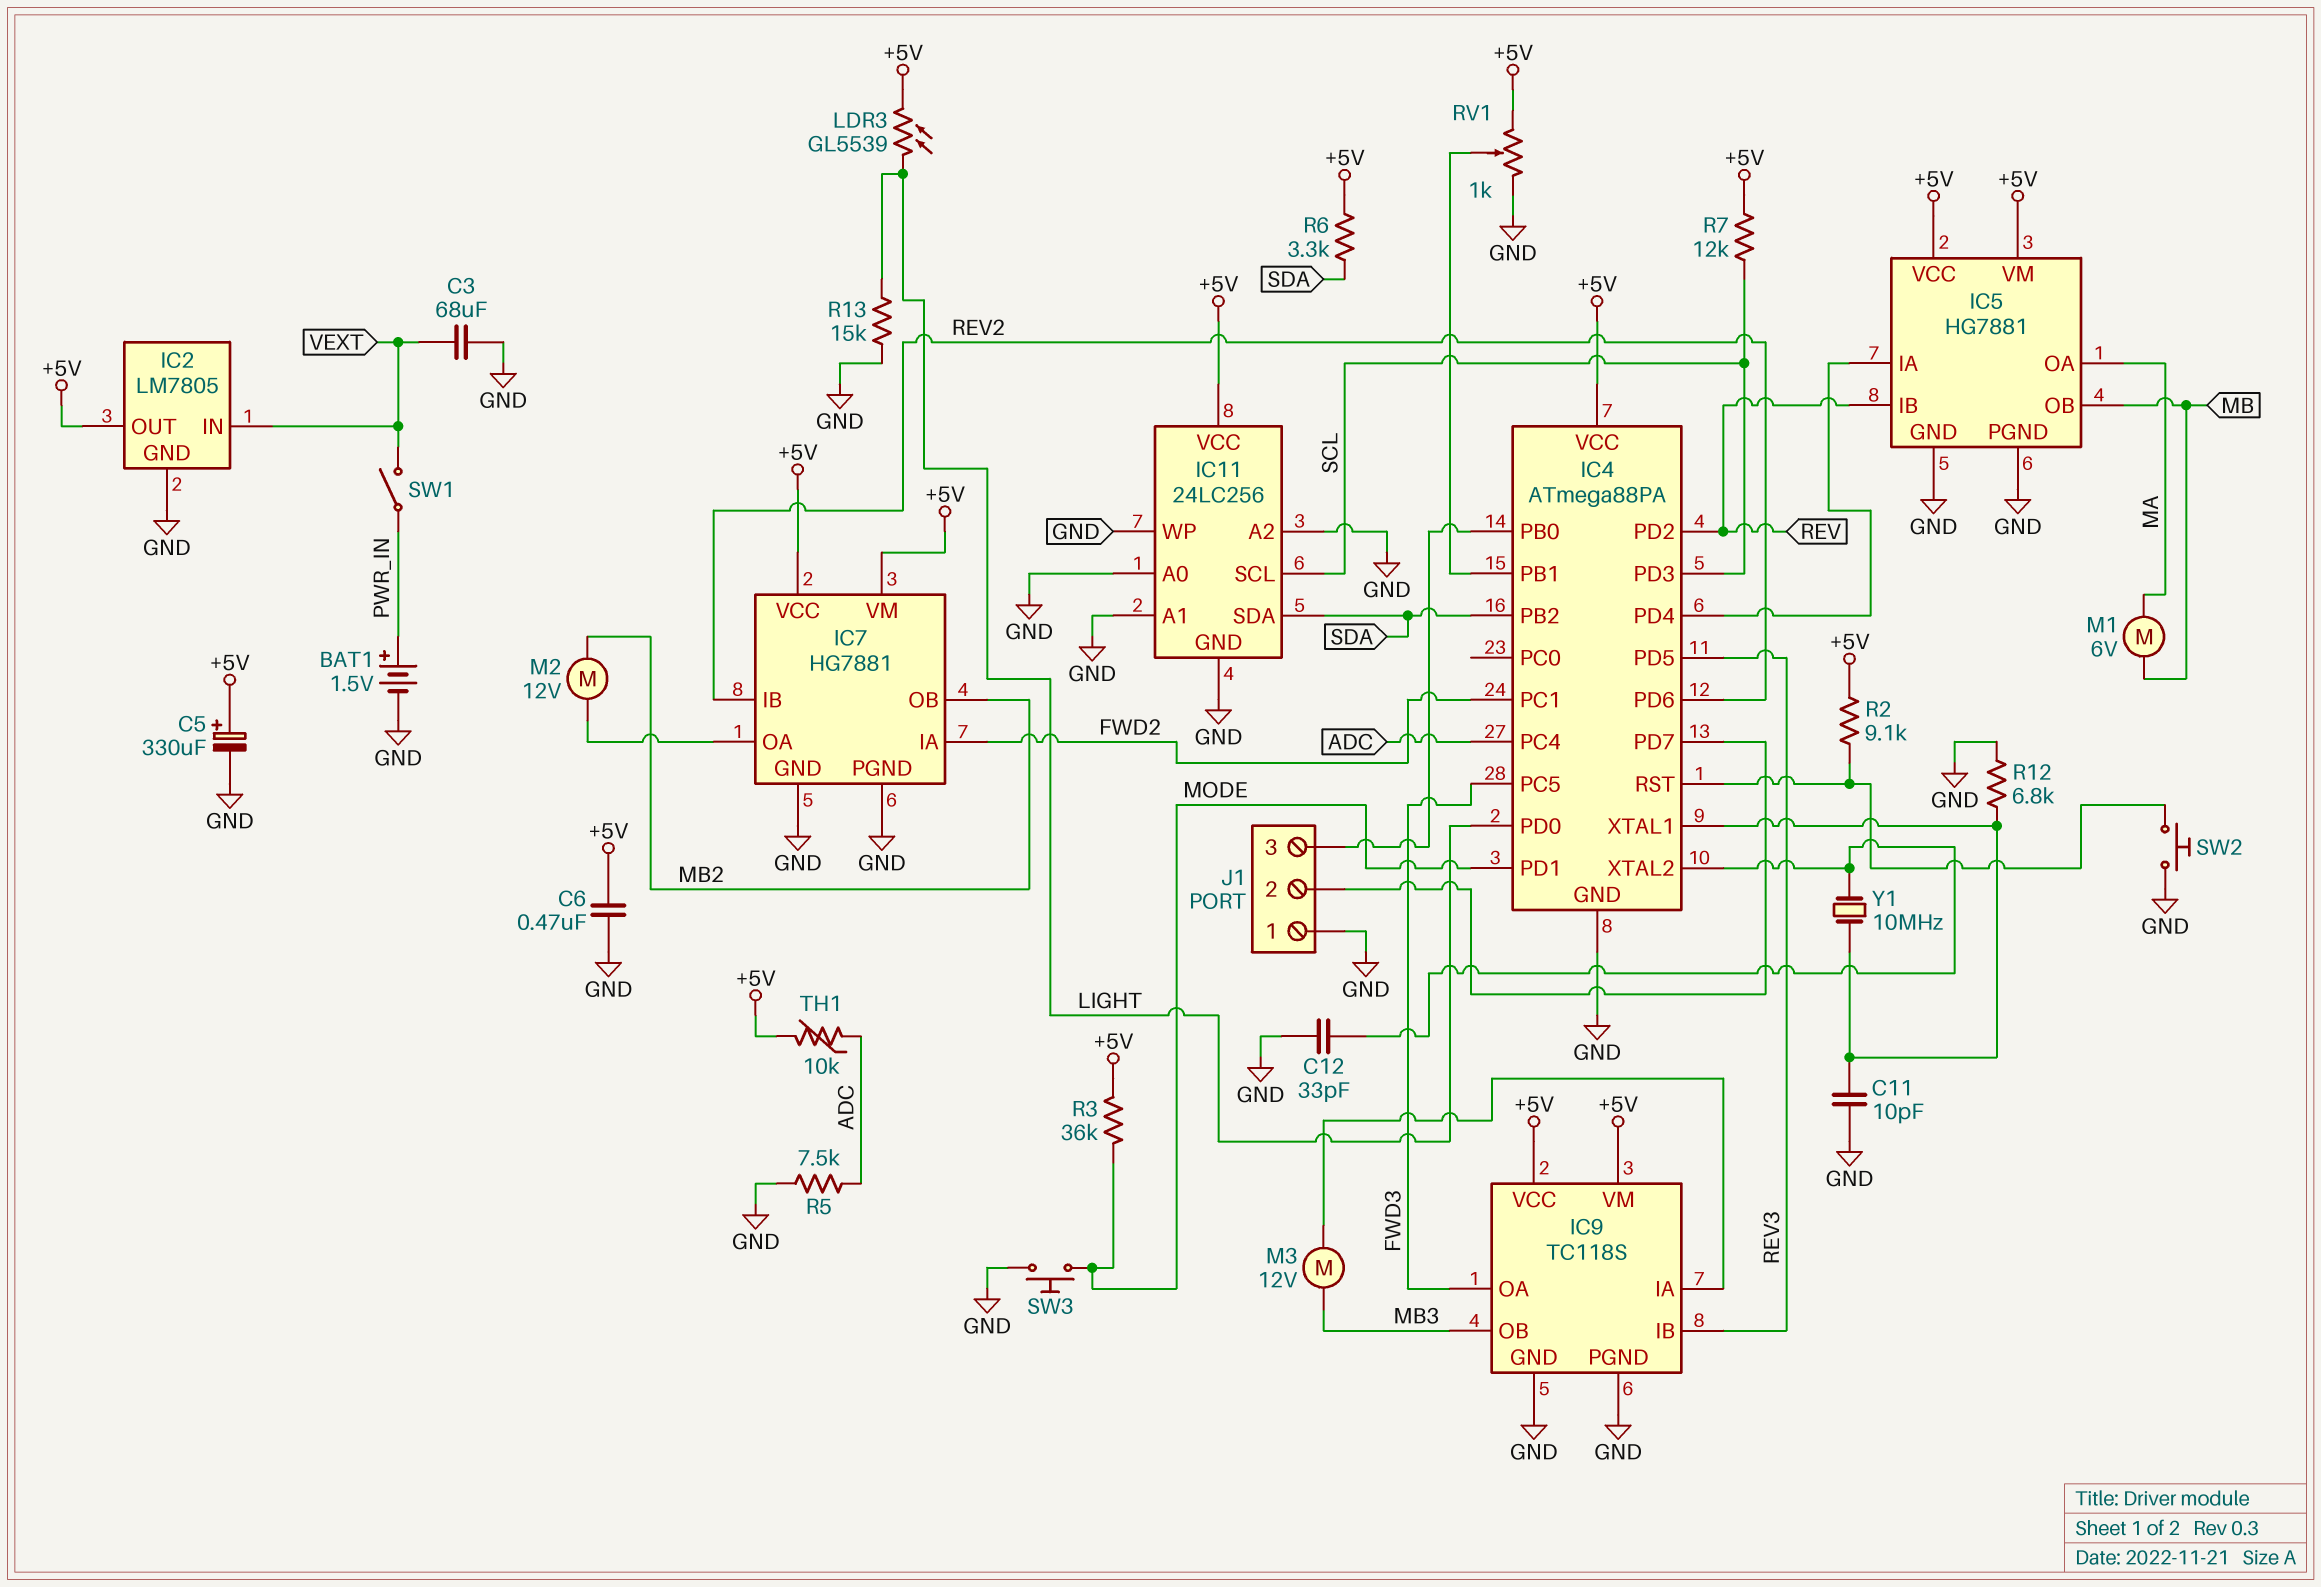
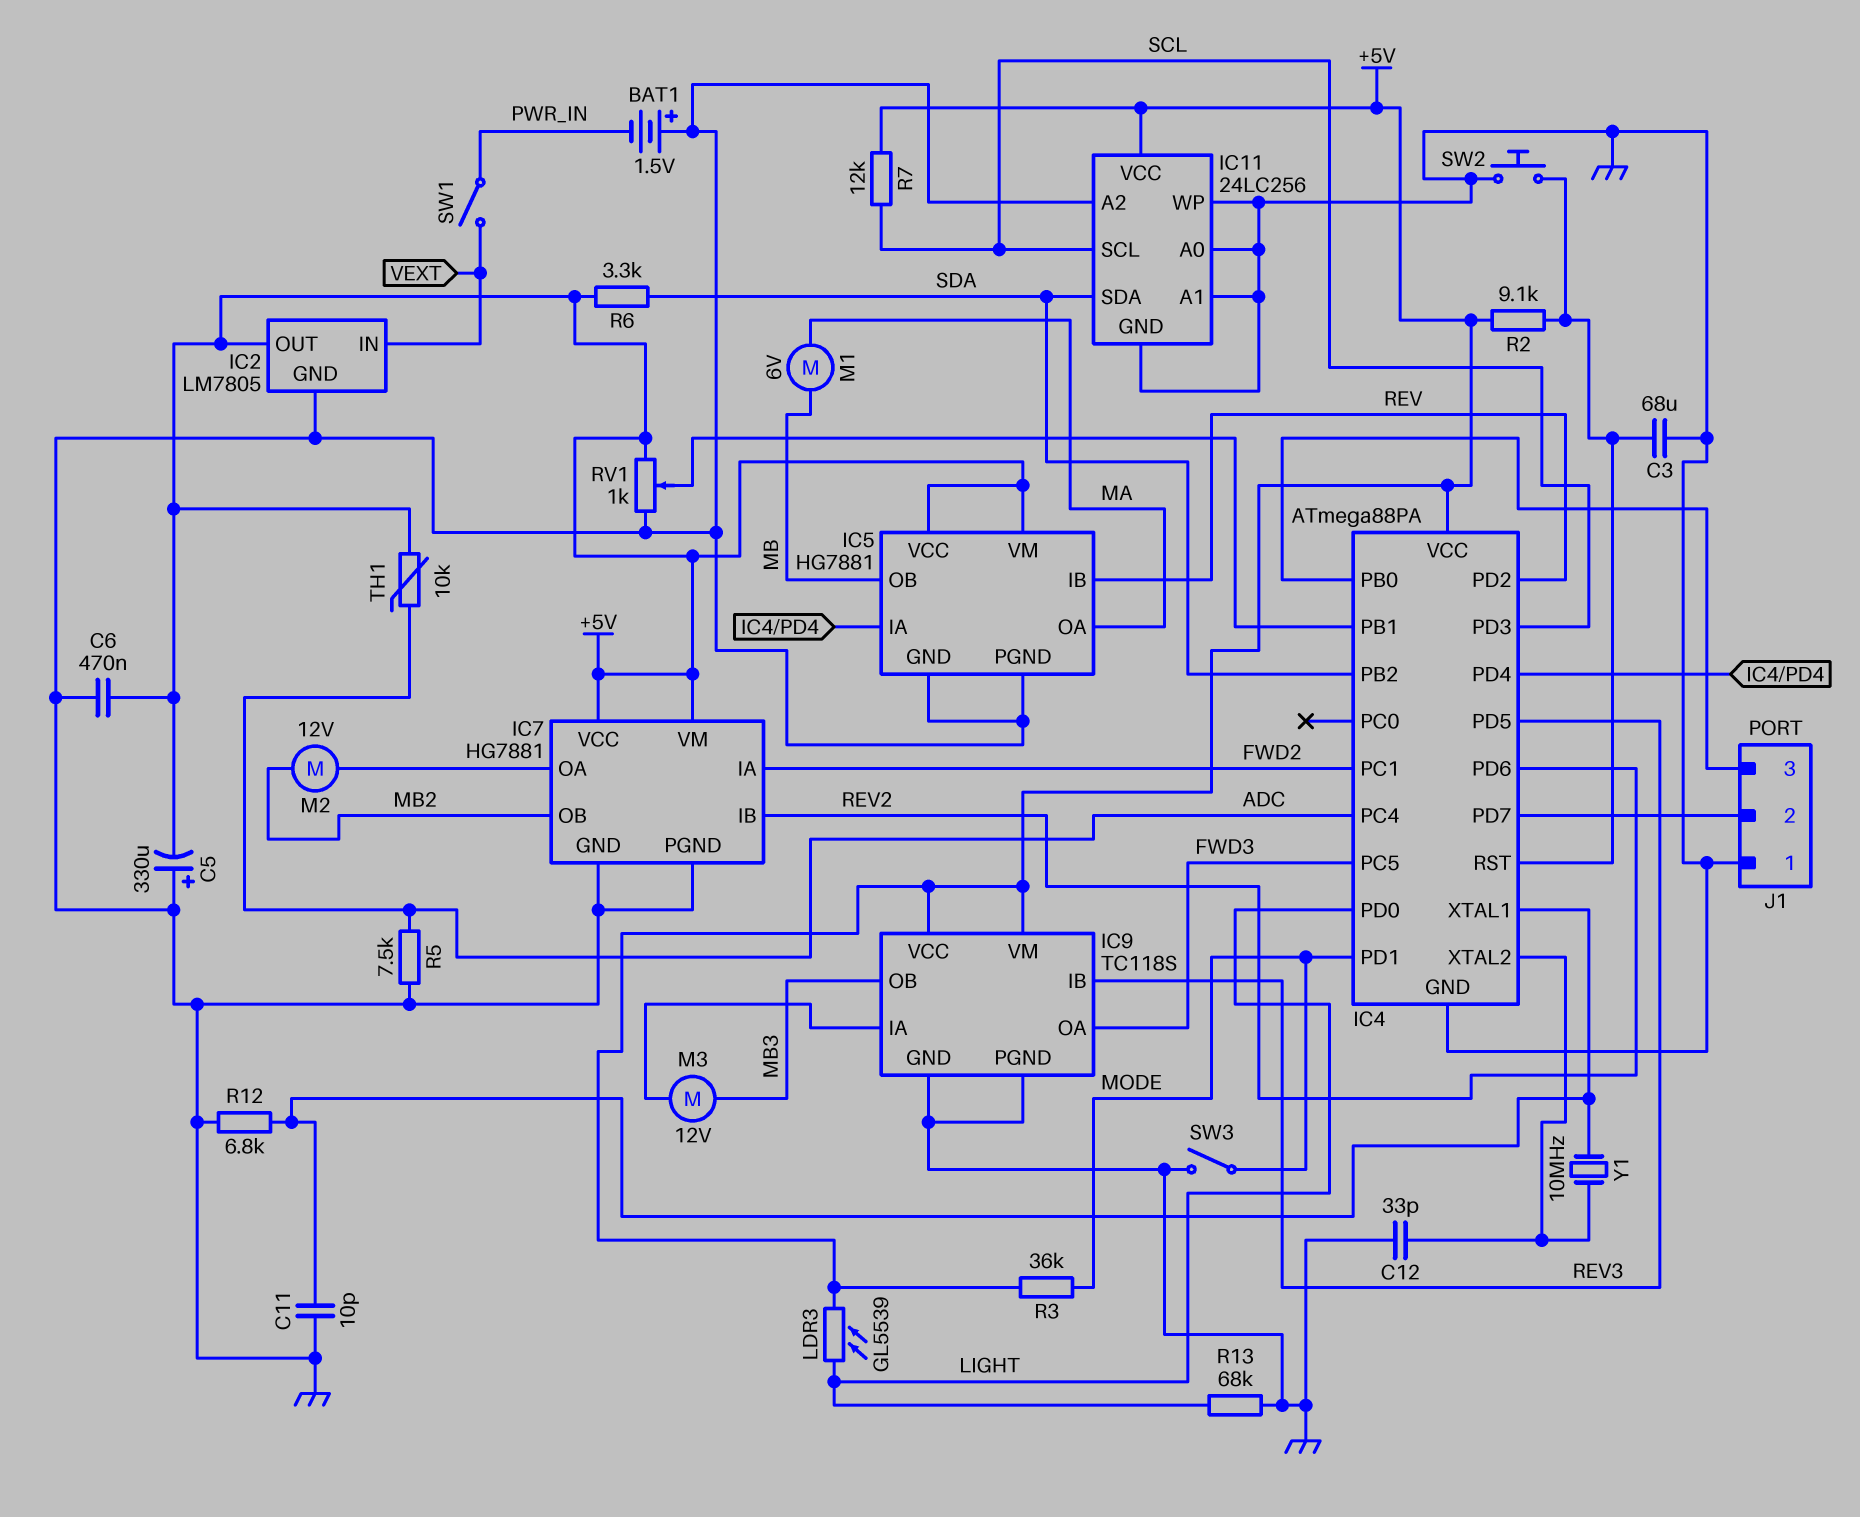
BAT1: 1.5V (plus PWR_IN, minus GND) -> 1.5V (plus GND, minus PWR_IN)
C3: 68uF (GND, VEXT) -> 68uF (GND, IC4/RST)
C5: 330uF (plus +5V, minus GND) -> 330uF (plus GND, minus +5V)
R13: 15k (GND, LIGHT) -> 68k (GND, LIGHT)
SW3: button (GND, MODE) -> switch (GND, MODE)

